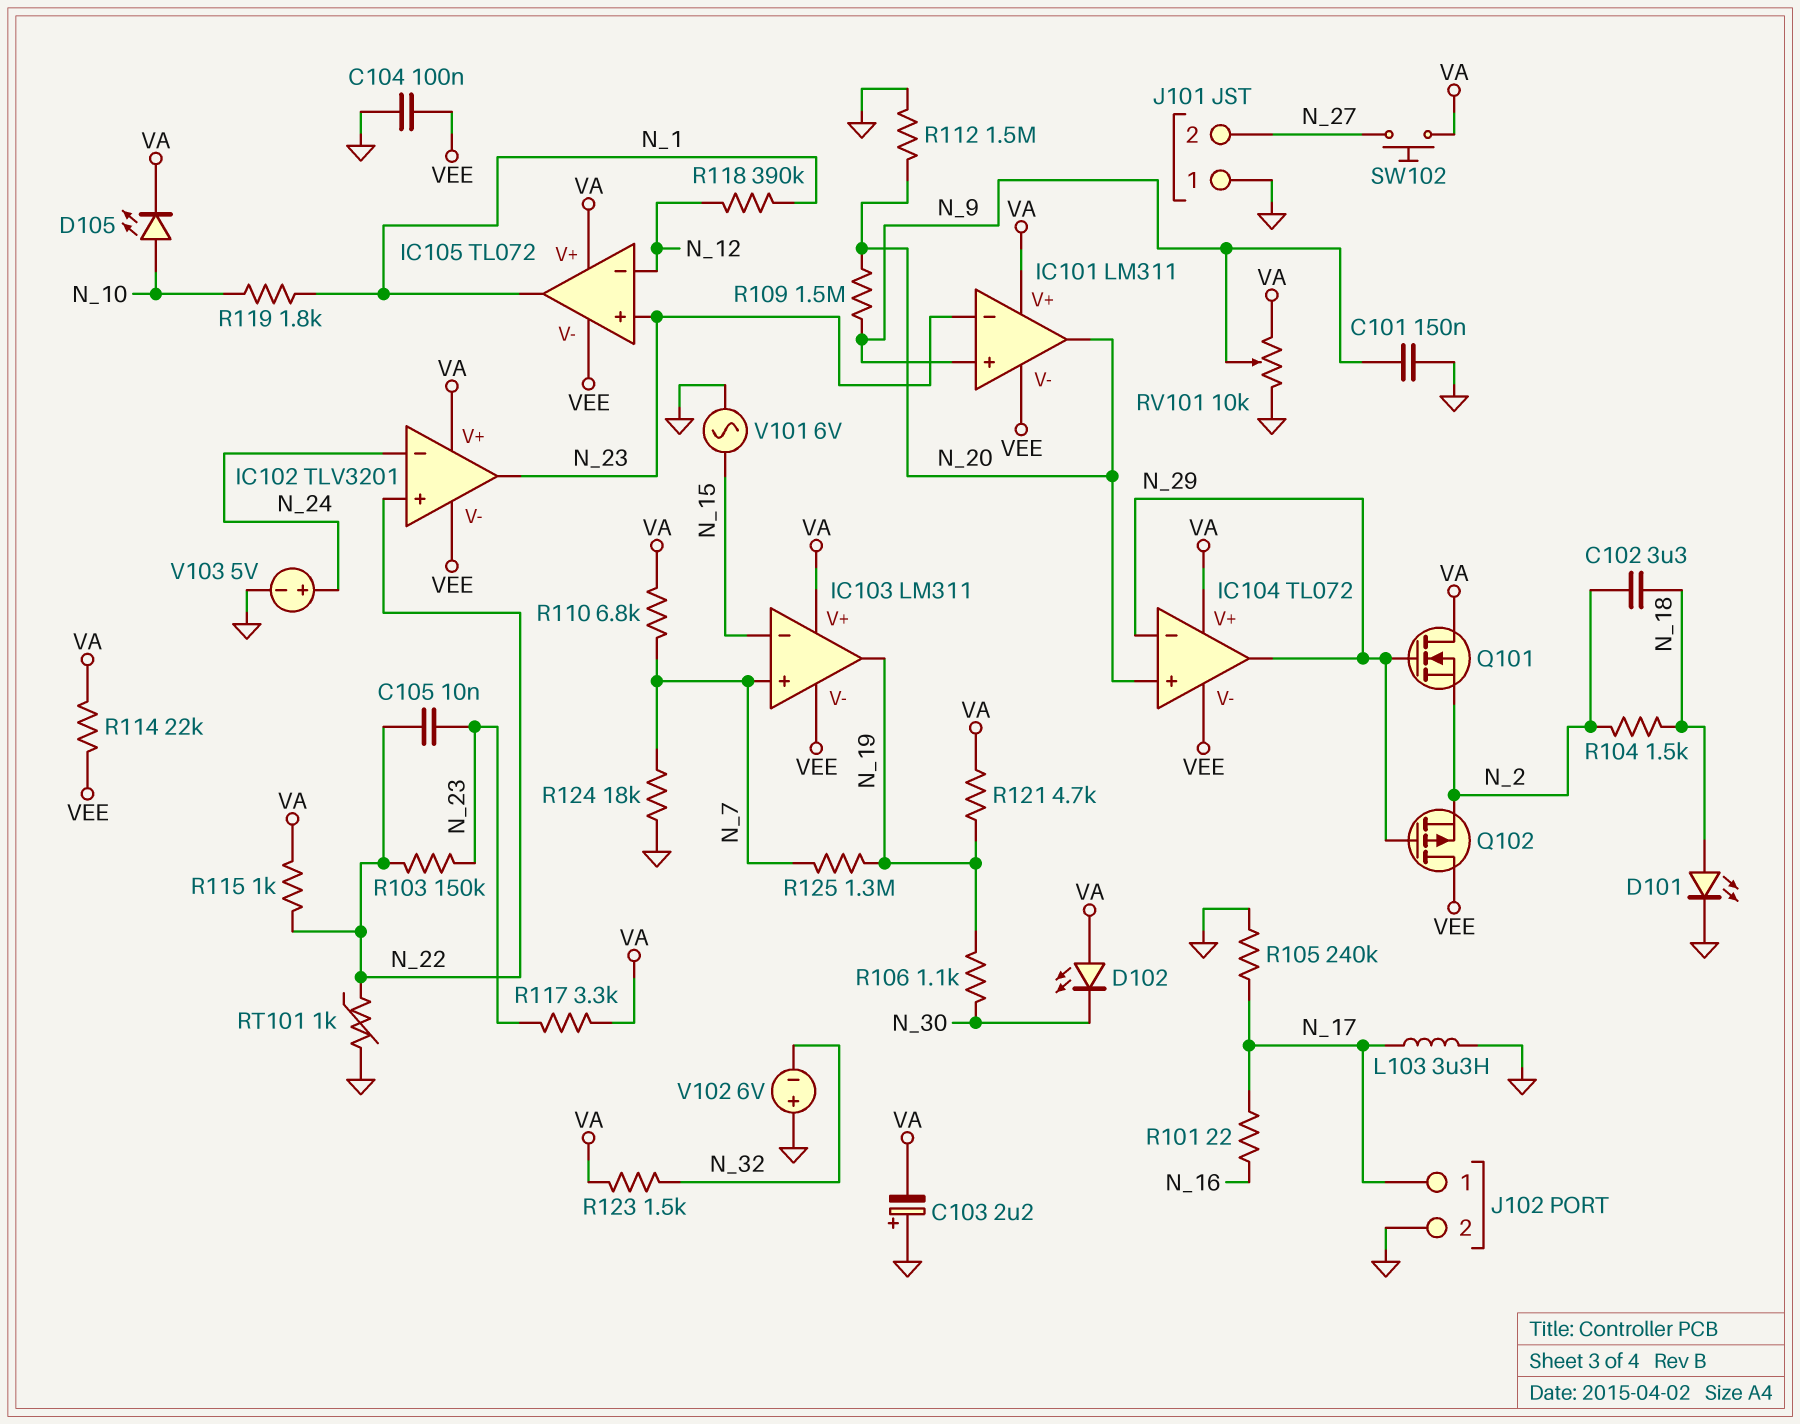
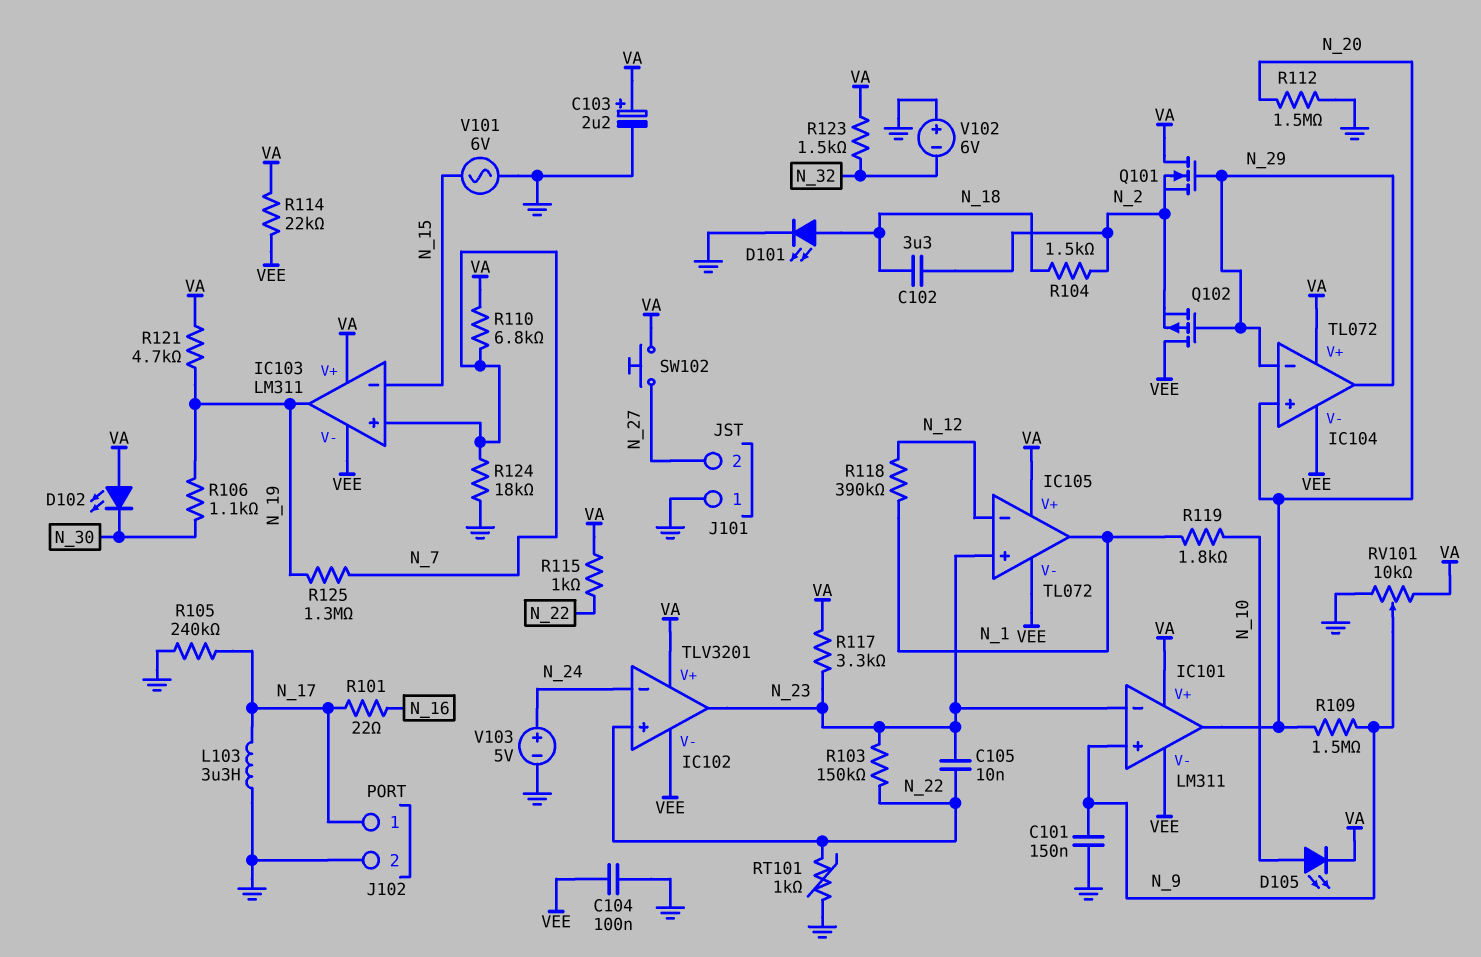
C103: 2.2uF (plus GND, minus VA) -> 2.2uF (plus VA, minus GND)

